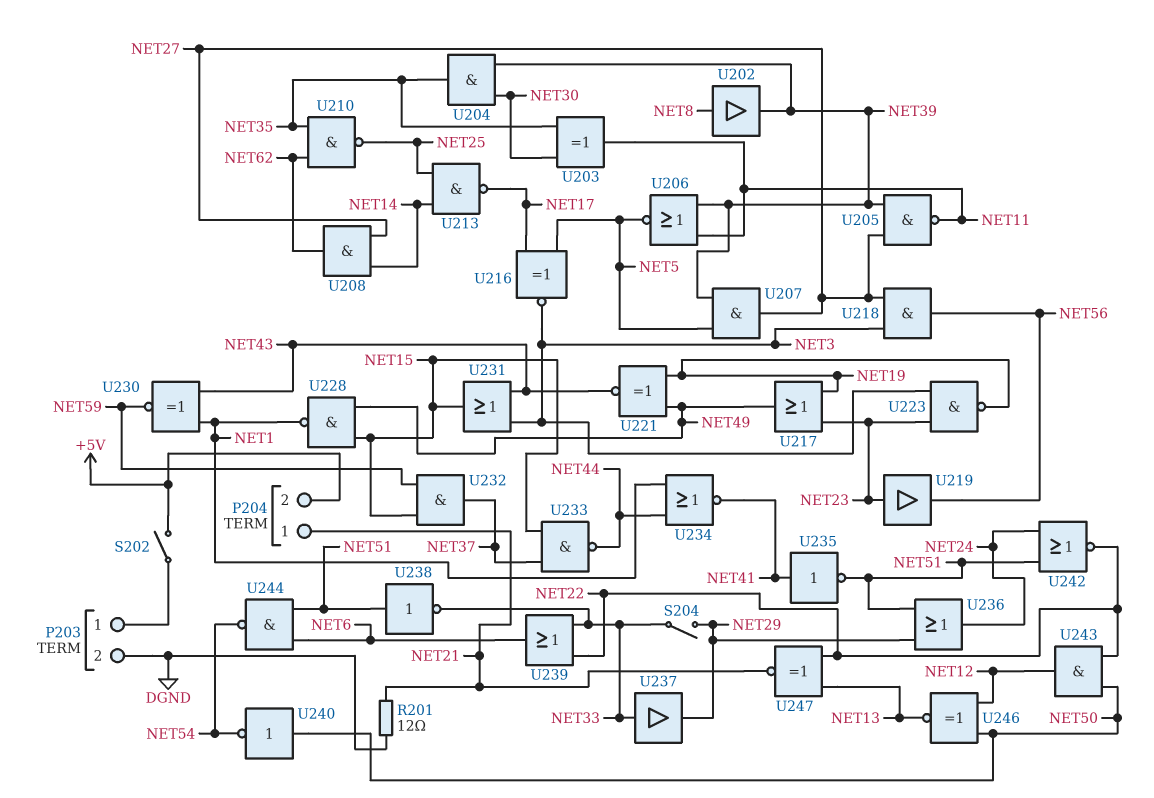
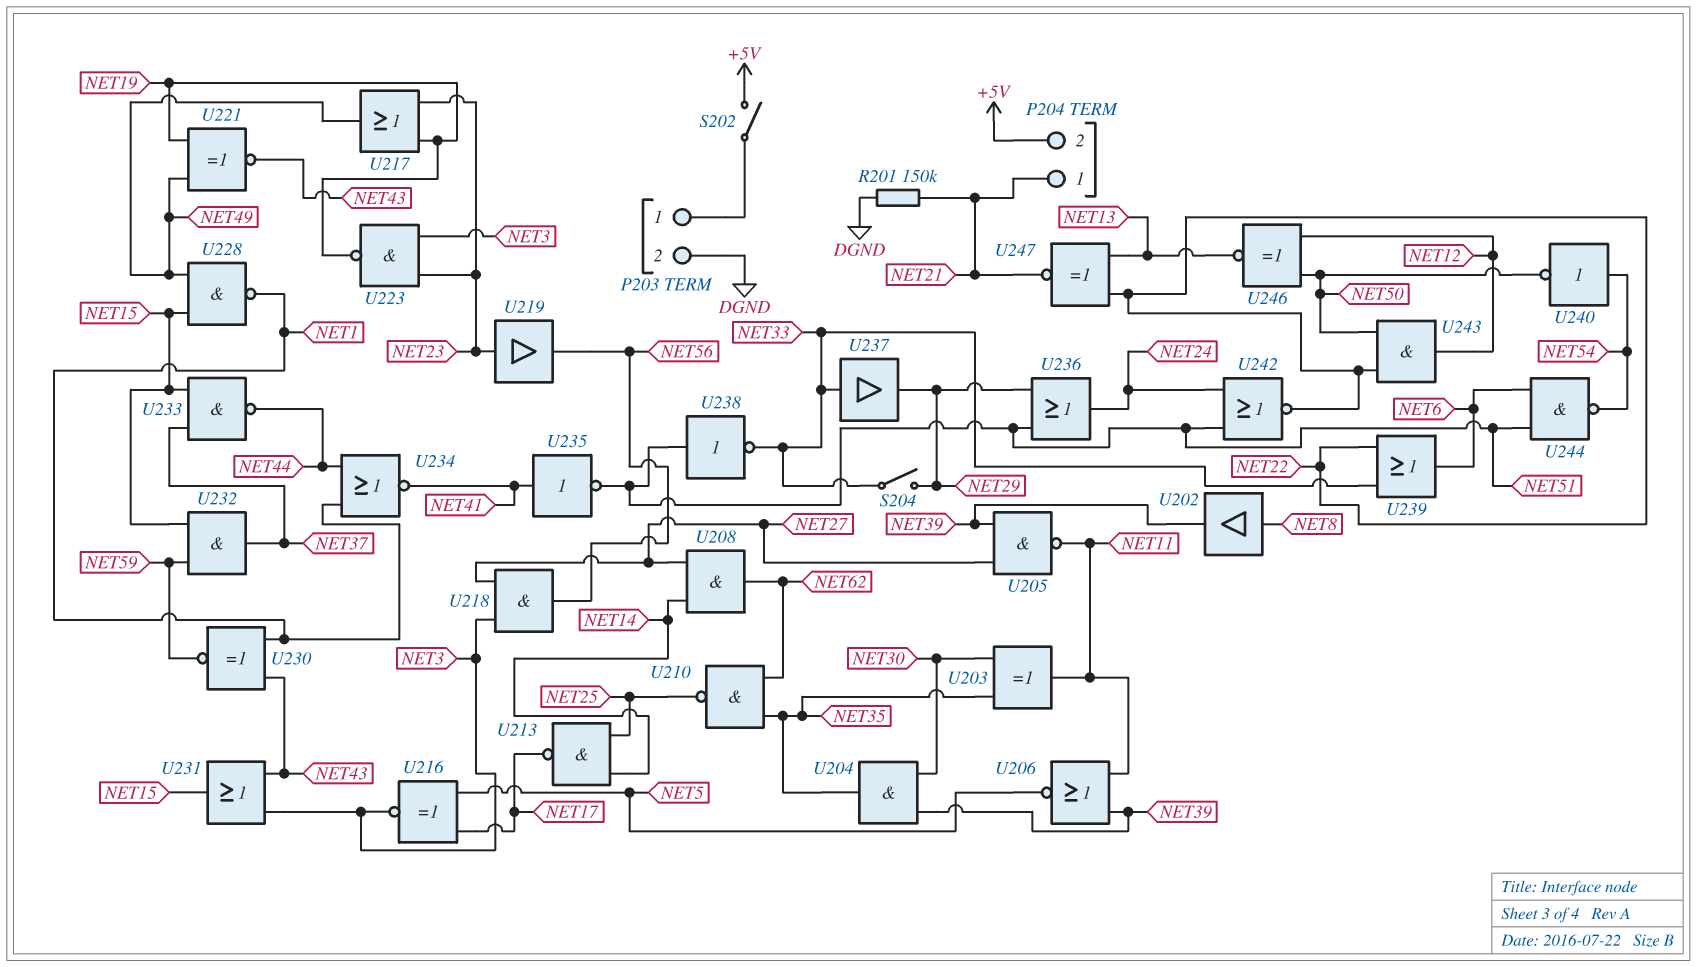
R201: 12 (DGND, NET21) -> 150k (DGND, NET21)
U207: AND (in NET5, in NET39, out NET27) -> none
U240: NOT (in NET50, out NET54) -> NOT (in NET54, out NET50)

